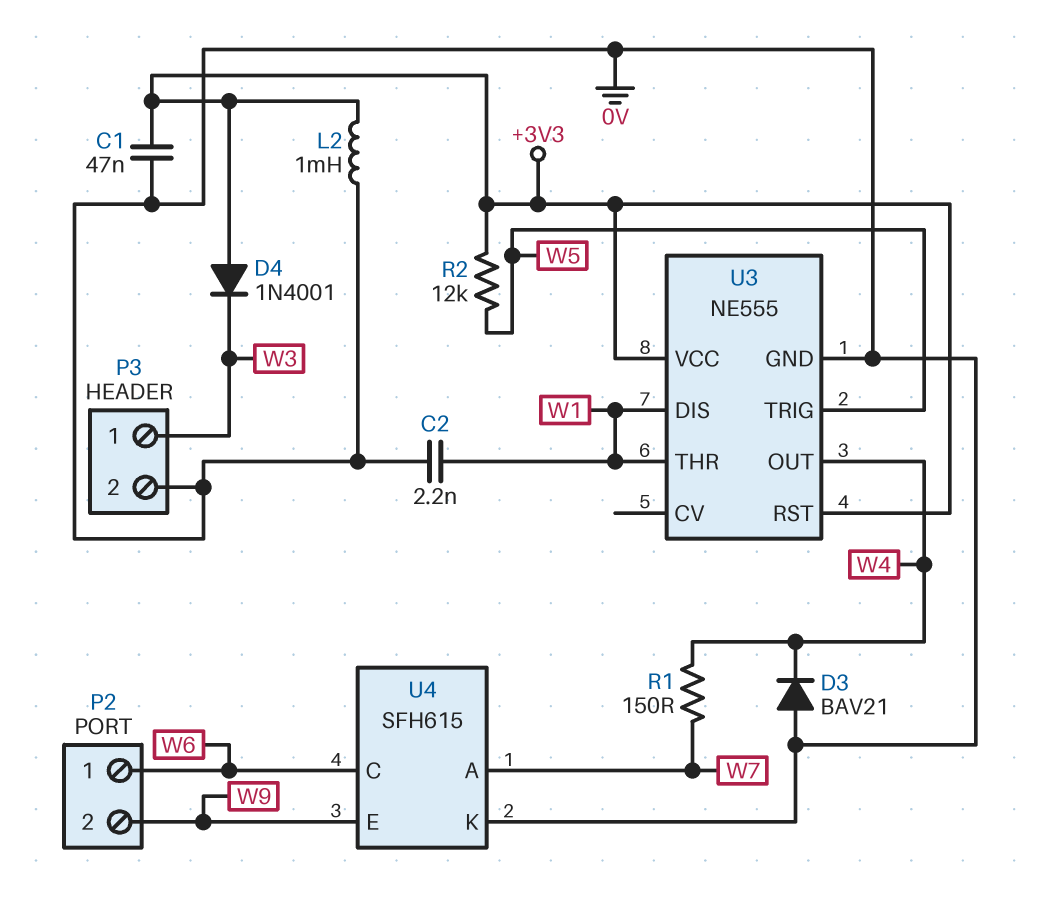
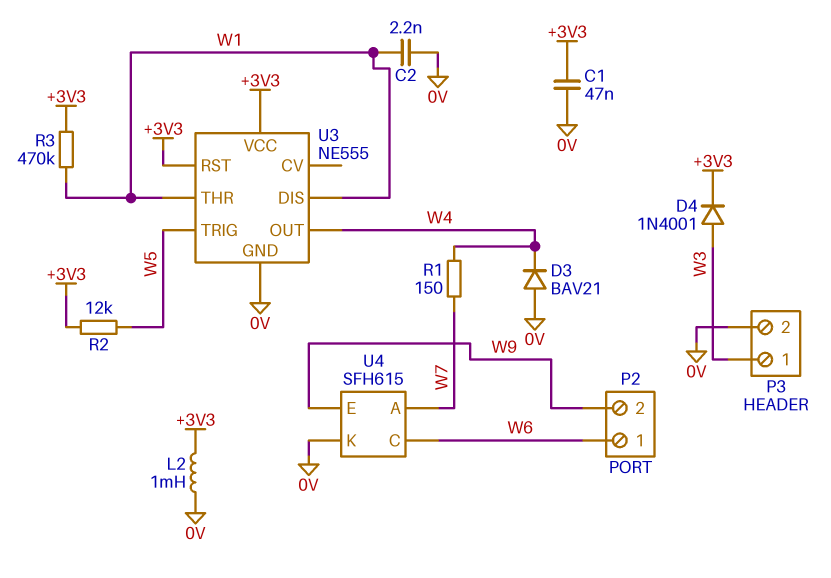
D4: diode 1N4001 (A +3V3, K W3) -> diode 1N4001 (A W3, K +3V3)
R3: none -> 470k (+3V3, W1)

